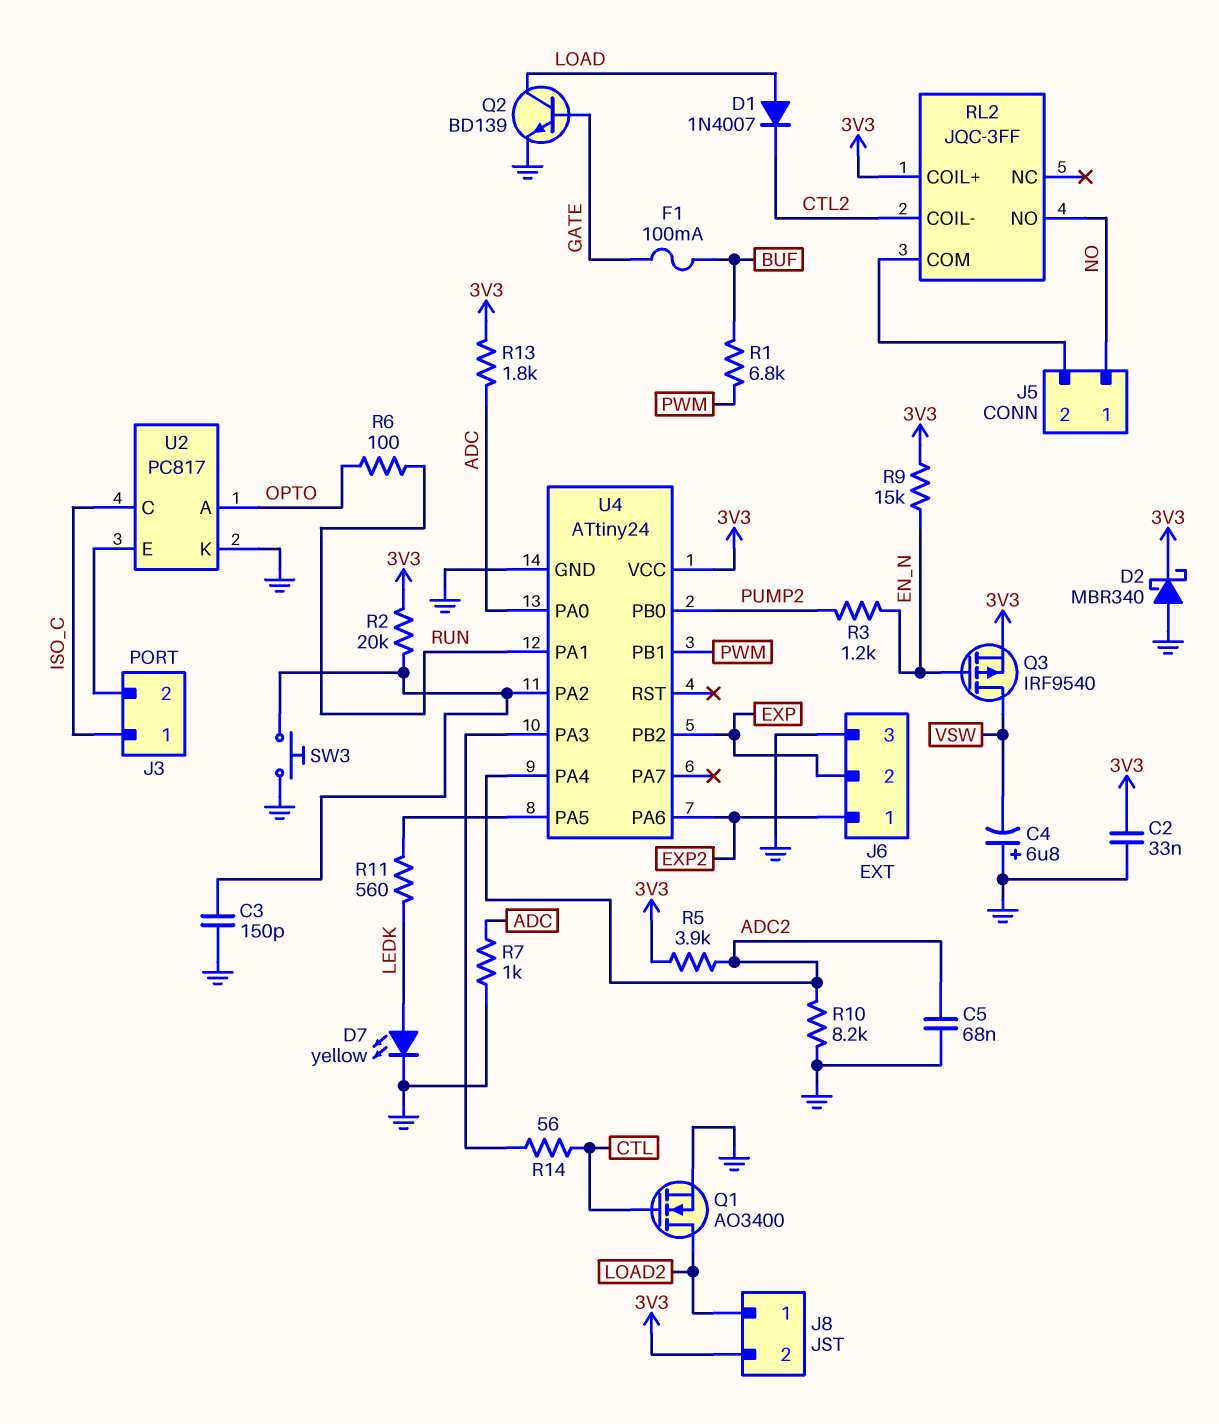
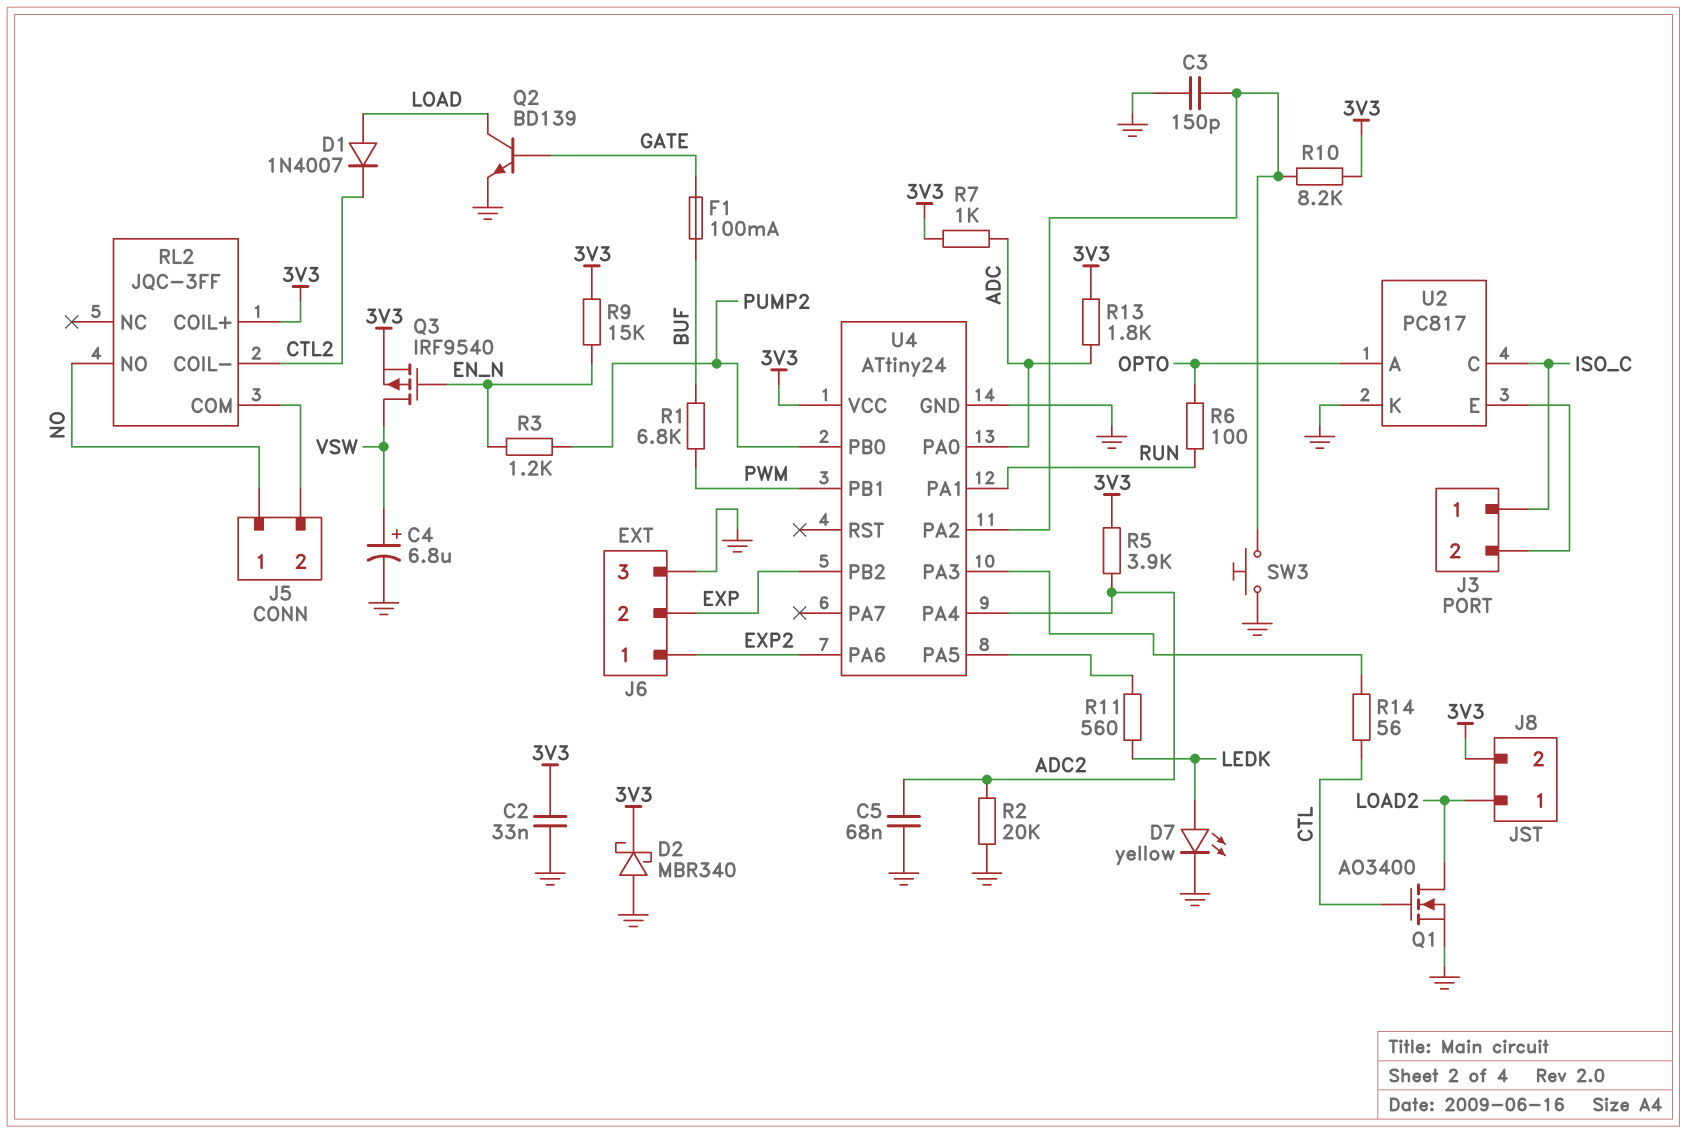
C4: 6.8uF (plus GND, minus VSW) -> 6.8uF (plus VSW, minus GND)
R2: 20k (3V3, U4/PA2) -> 20k (ADC2, GND)
R7: 1k (ADC, GND) -> 1k (3V3, ADC)
R10: 8.2k (ADC2, GND) -> 8.2k (3V3, U4/PA2)

